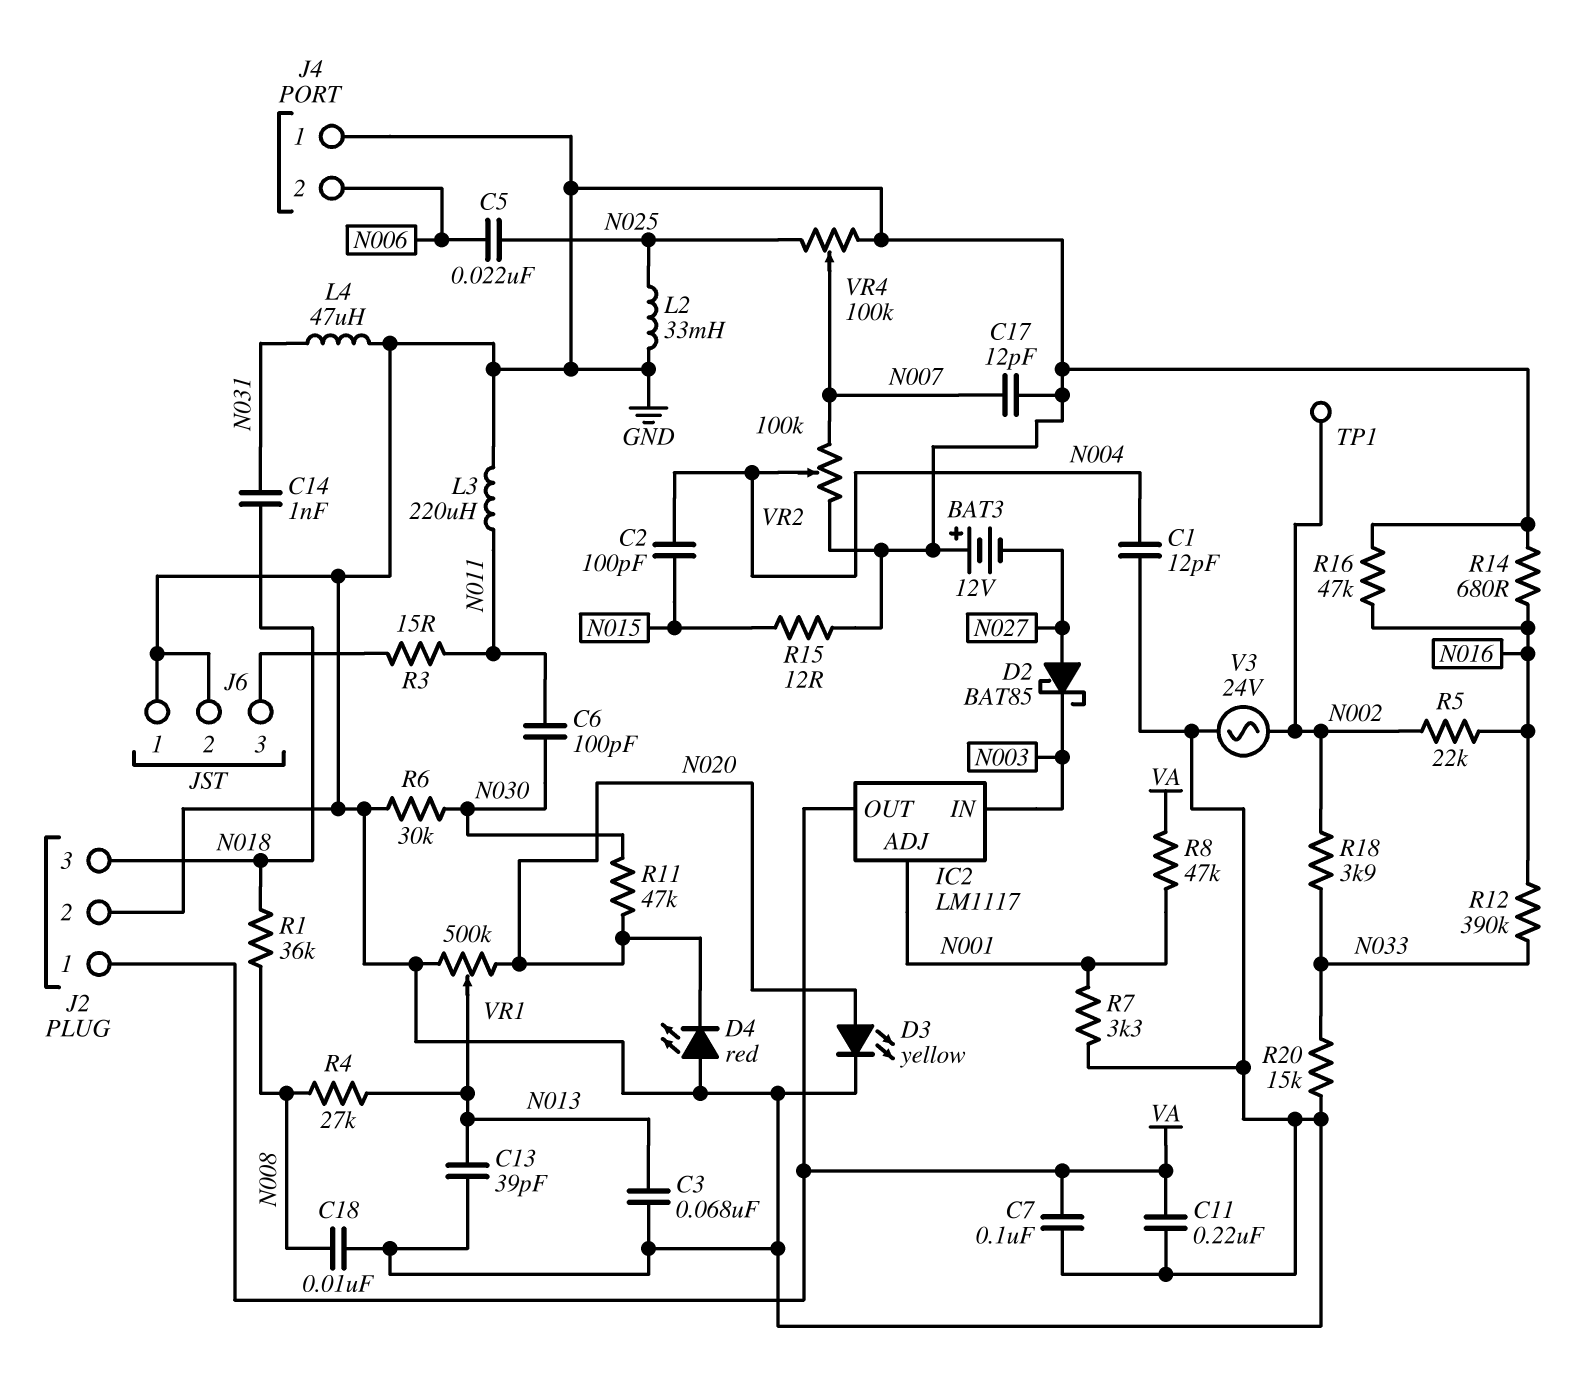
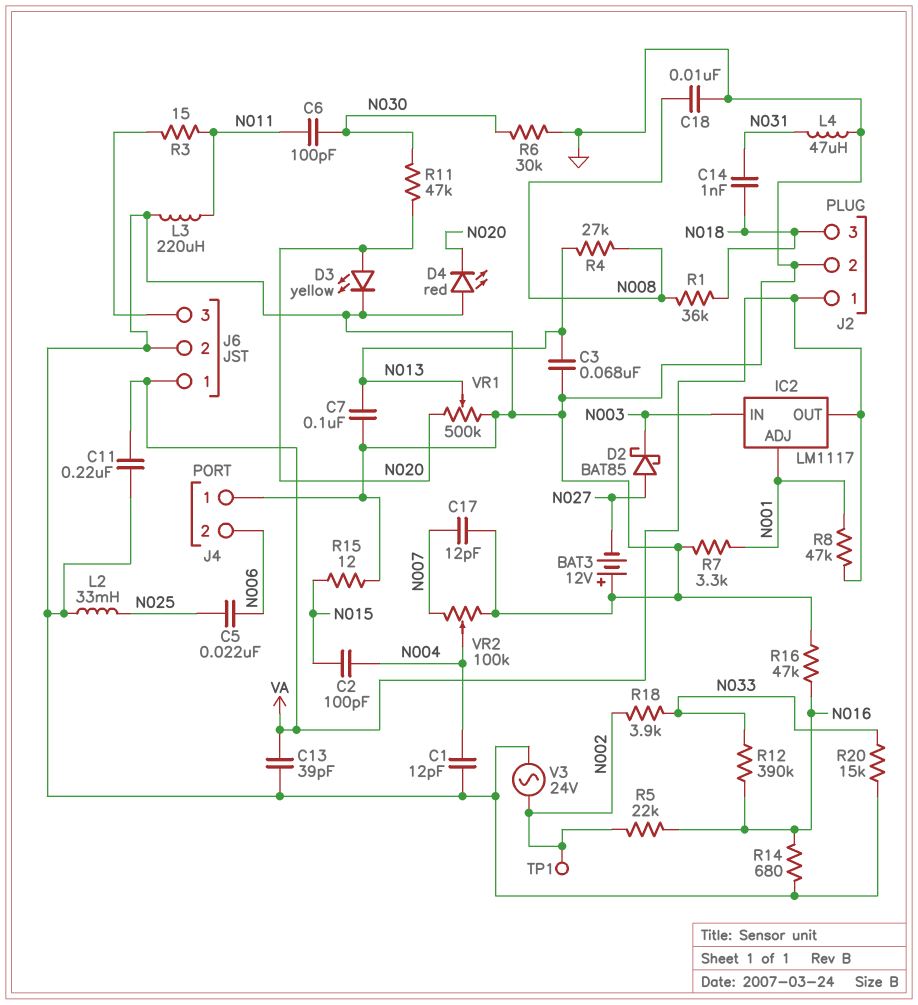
C7: 100nF (GND, VA) -> 100nF (GND, N013)
C13: 39pF (GND, N013) -> 39pF (GND, VA)
J6 pin 1: GND -> VA
VR4: 100k (GND, N025, wiper N007) -> none

